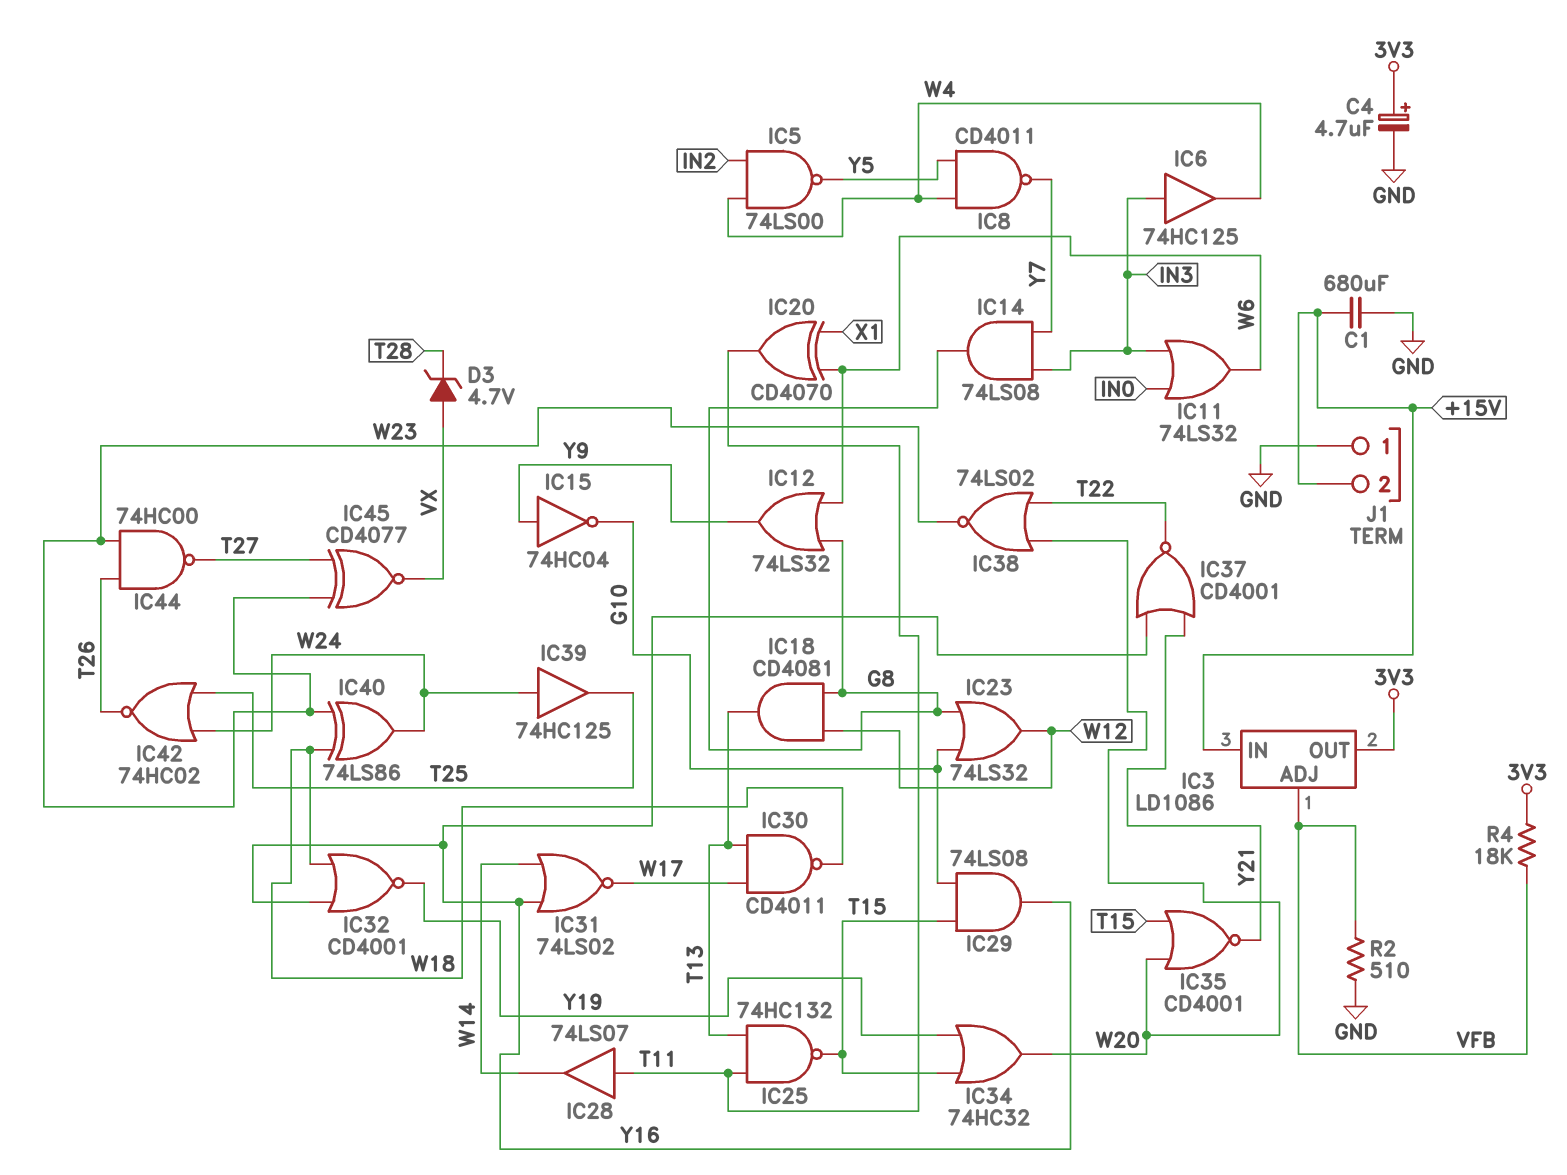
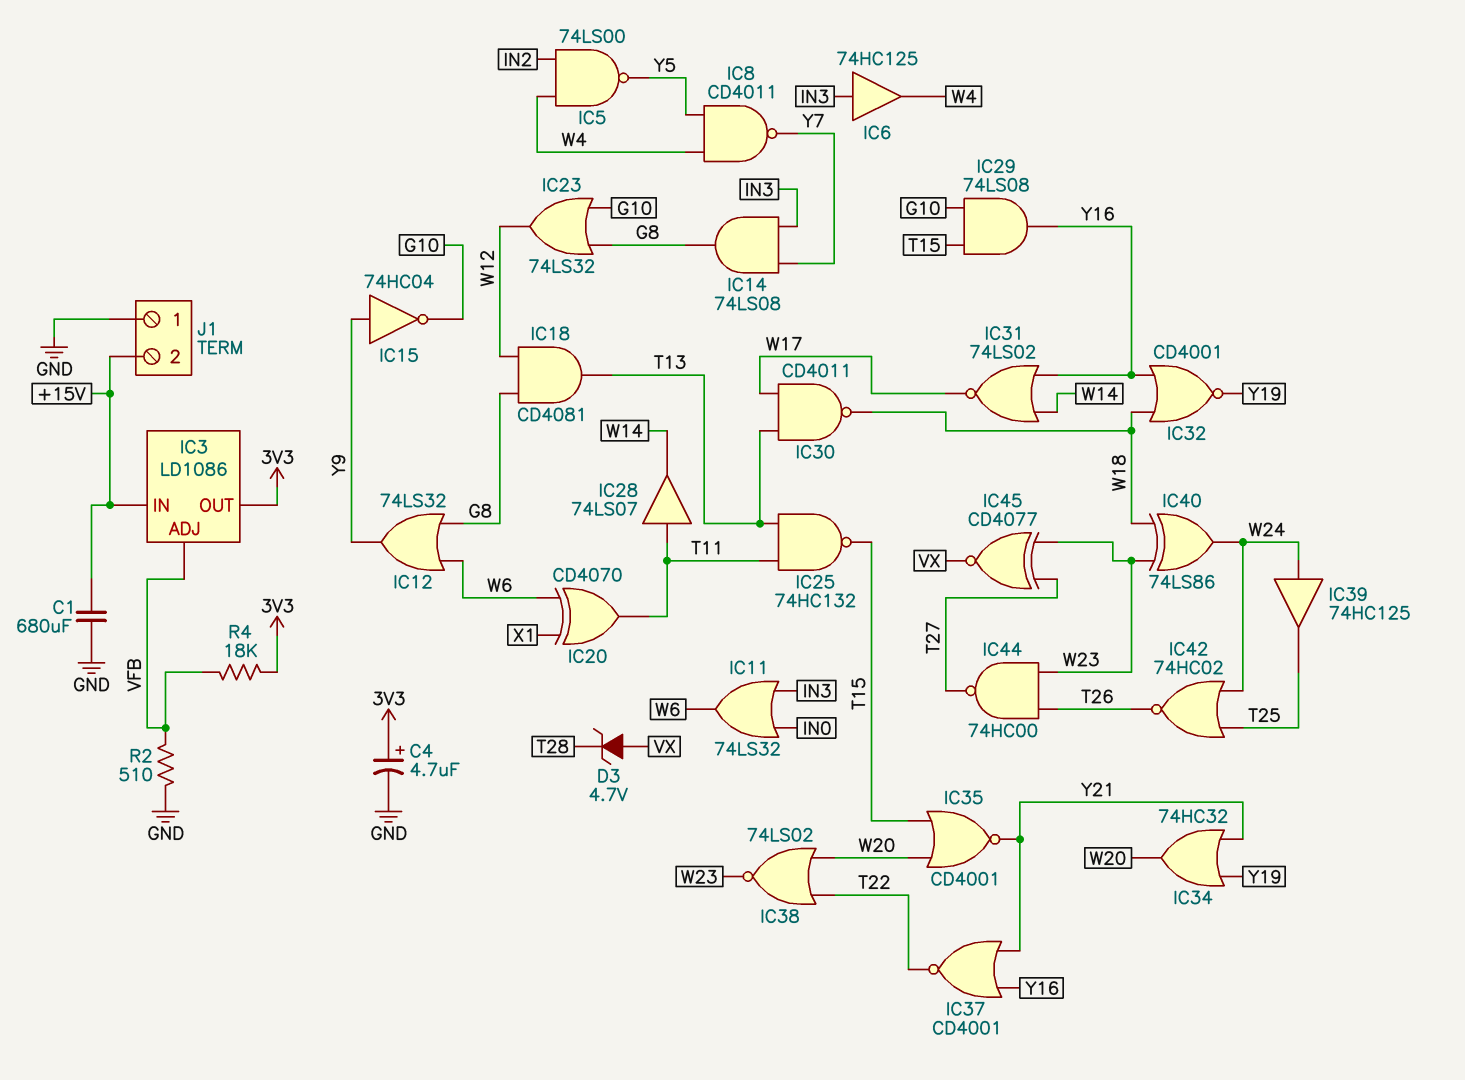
IC34: OR 74HC32 (in T15, in Y19, out W20) -> OR 74HC32 (in Y19, in Y21, out W20)

